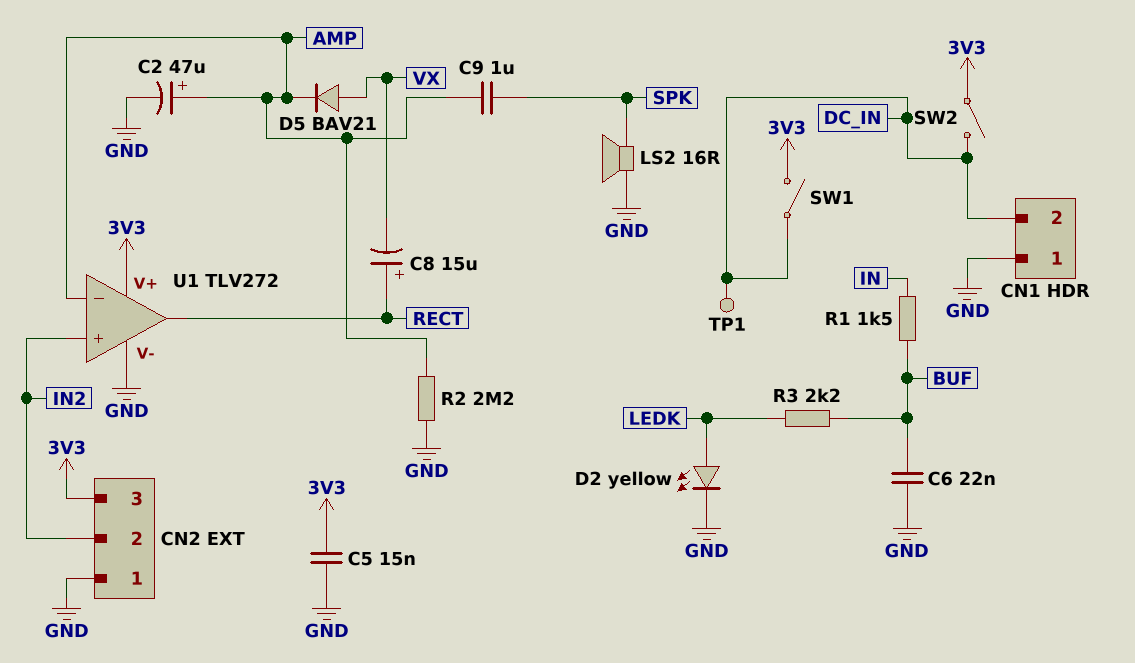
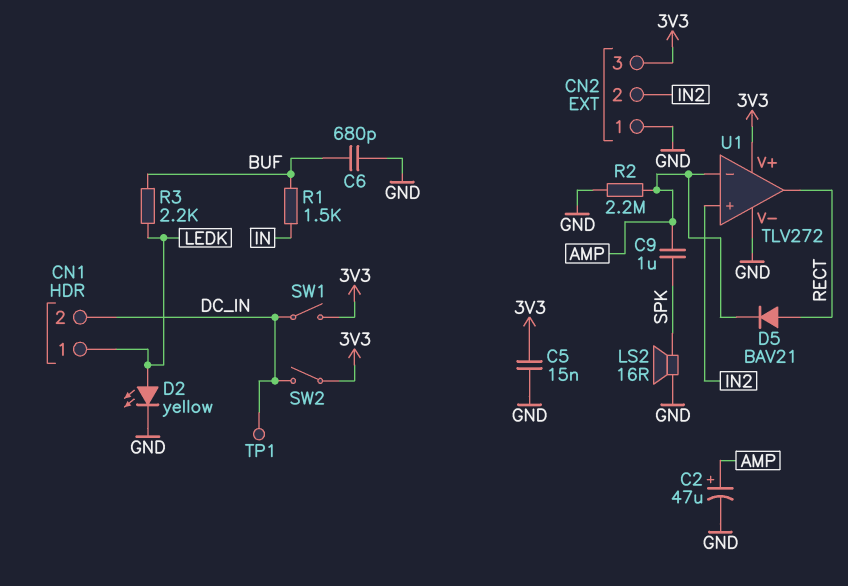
C6: 22nF (BUF, GND) -> 680pF (BUF, GND)
C8: 15uF (plus RECT, minus VX) -> none
CN1 pin 1: GND -> LEDK
D5: diode BAV21 (A VX, K AMP) -> diode BAV21 (A RECT, K AMP)

